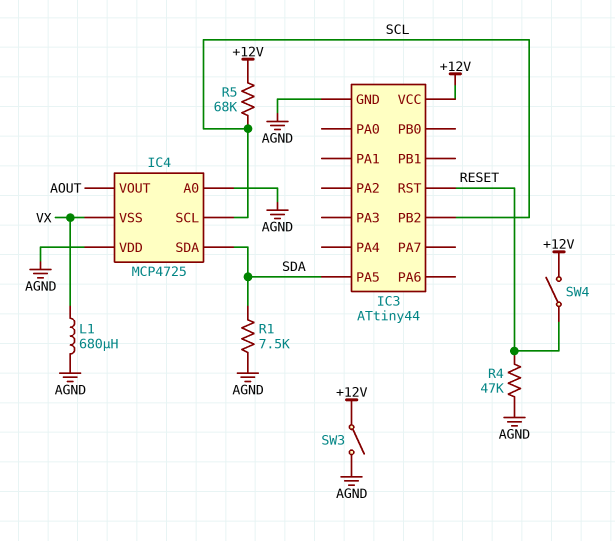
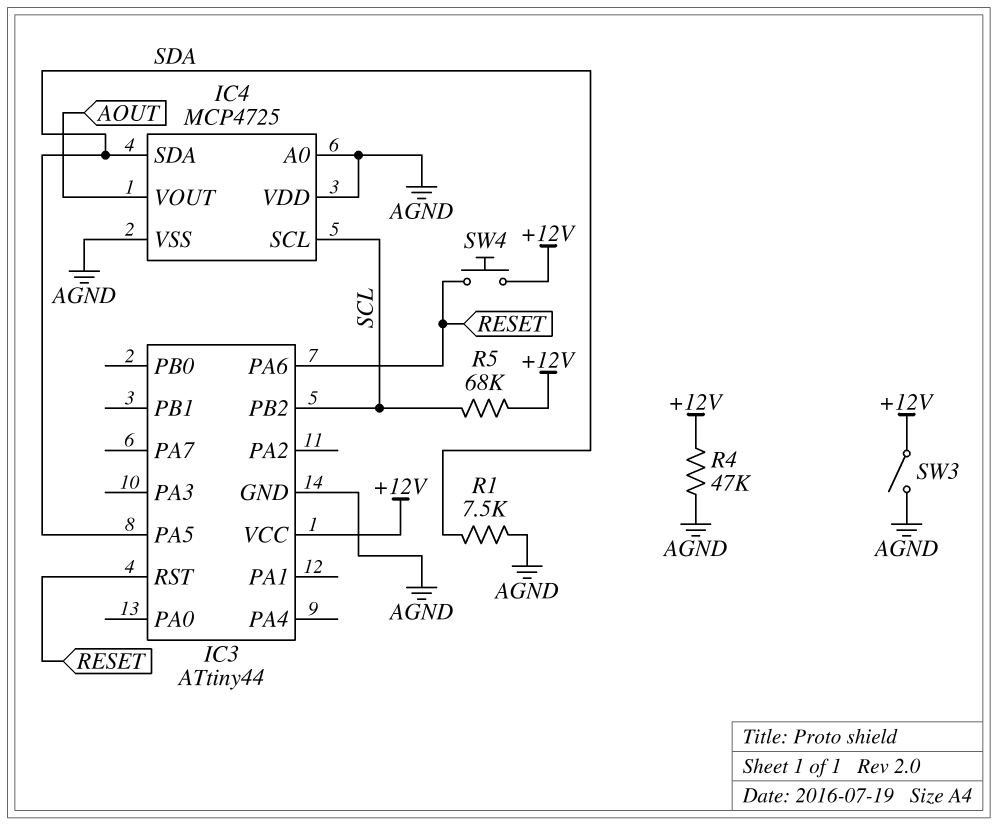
IC3 pin PA6: none -> RESET
IC4 pin VSS: VX -> AGND
L1: 680uH (AGND, VX) -> none
R4: 47k (AGND, RESET) -> 47k (+12V, AGND)
SW4: switch (+12V, RESET) -> button (+12V, RESET)

